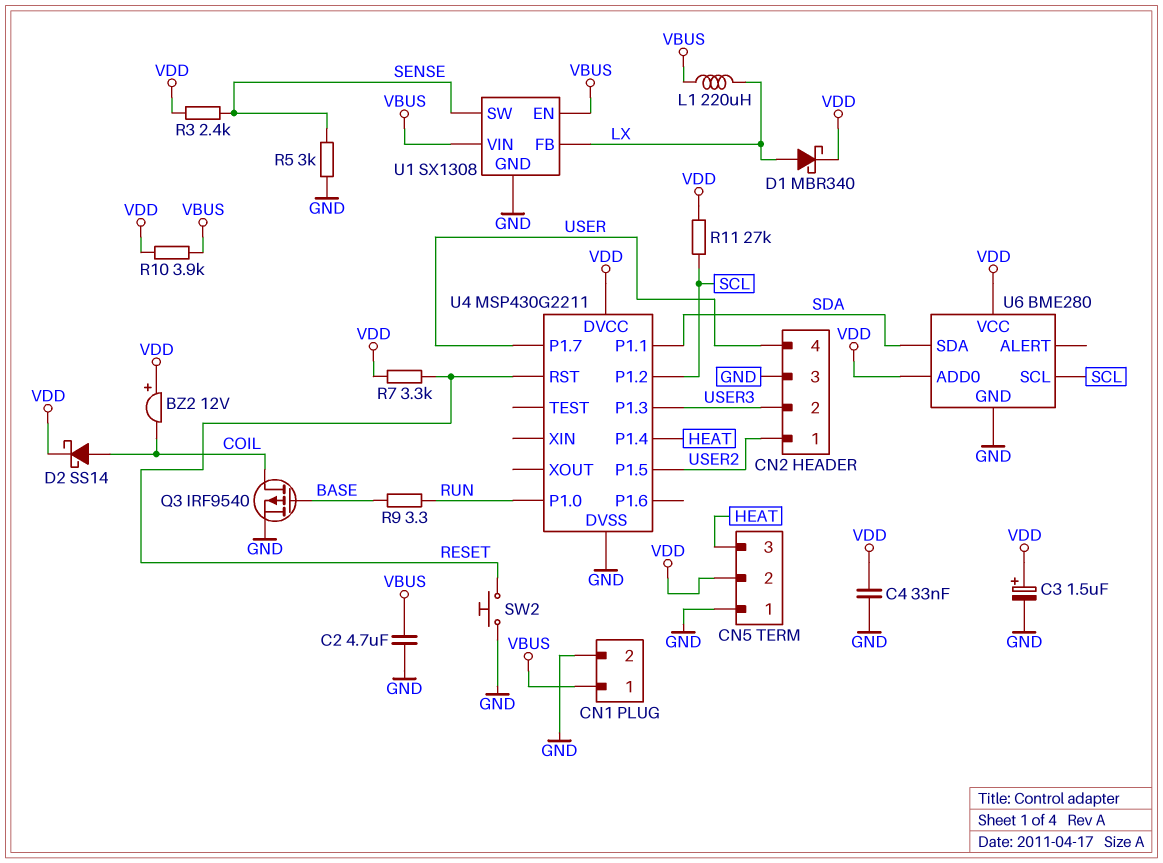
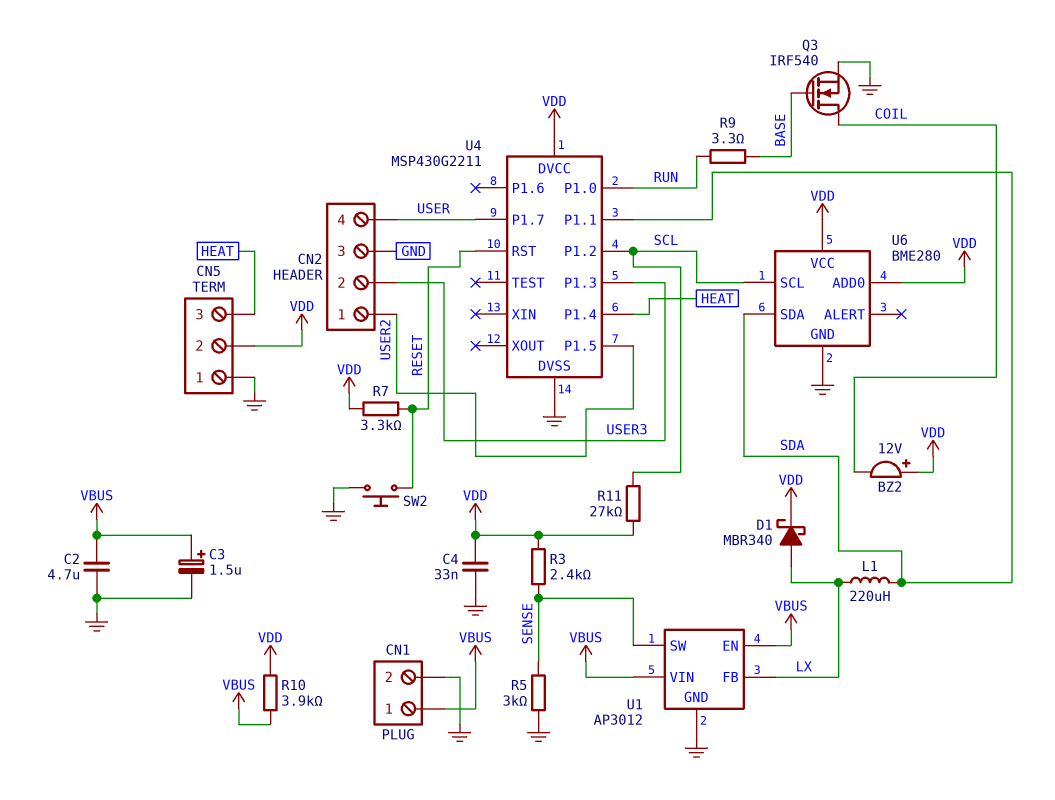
C3: 1.5uF (plus VDD, minus GND) -> 1.5uF (plus VBUS, minus GND)
D2: schottky SS14 (A COIL, K VDD) -> none
L1: 220uH (LX, VBUS) -> 220uH (LX, SDA)
Q3: PMOS IRF9540 (G BASE, D COIL, S GND) -> NMOS IRF540 (G BASE, D COIL, S GND)
U1: SX1308 -> AP3012

